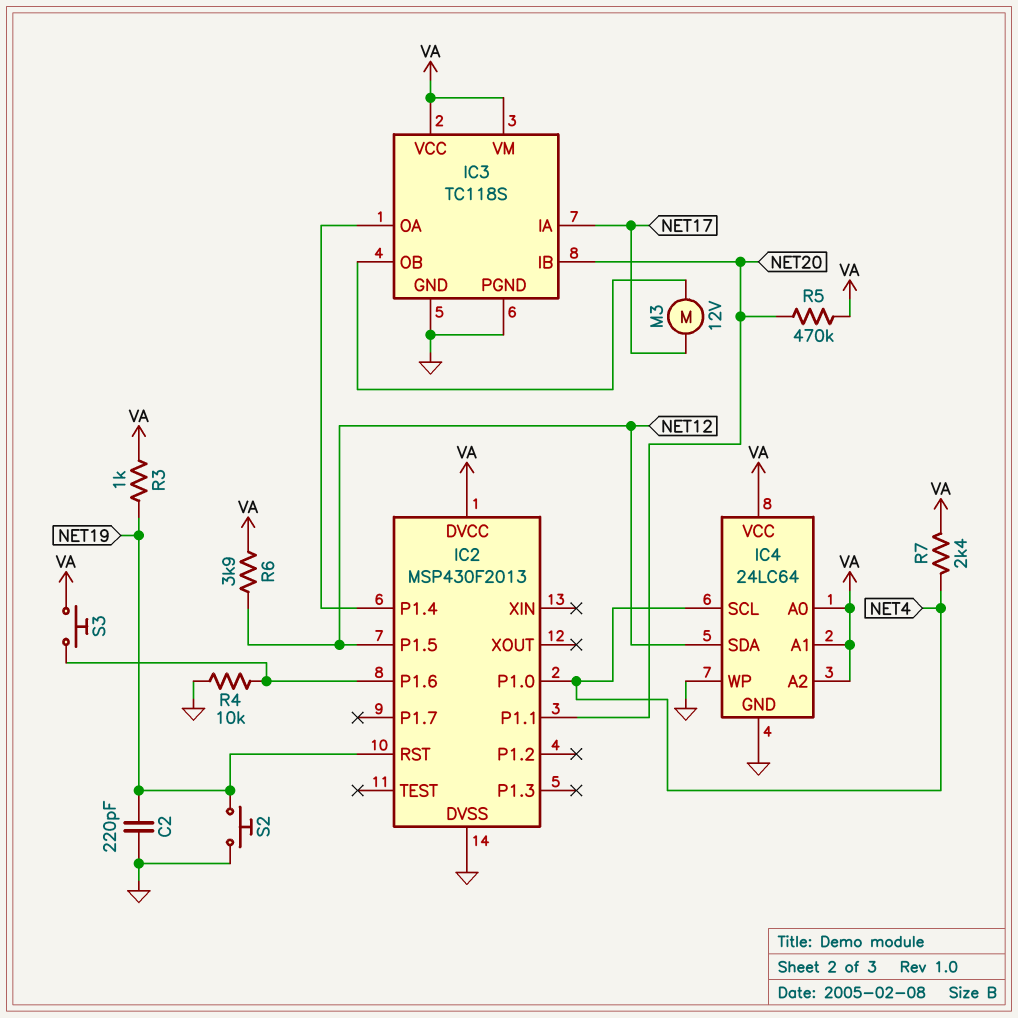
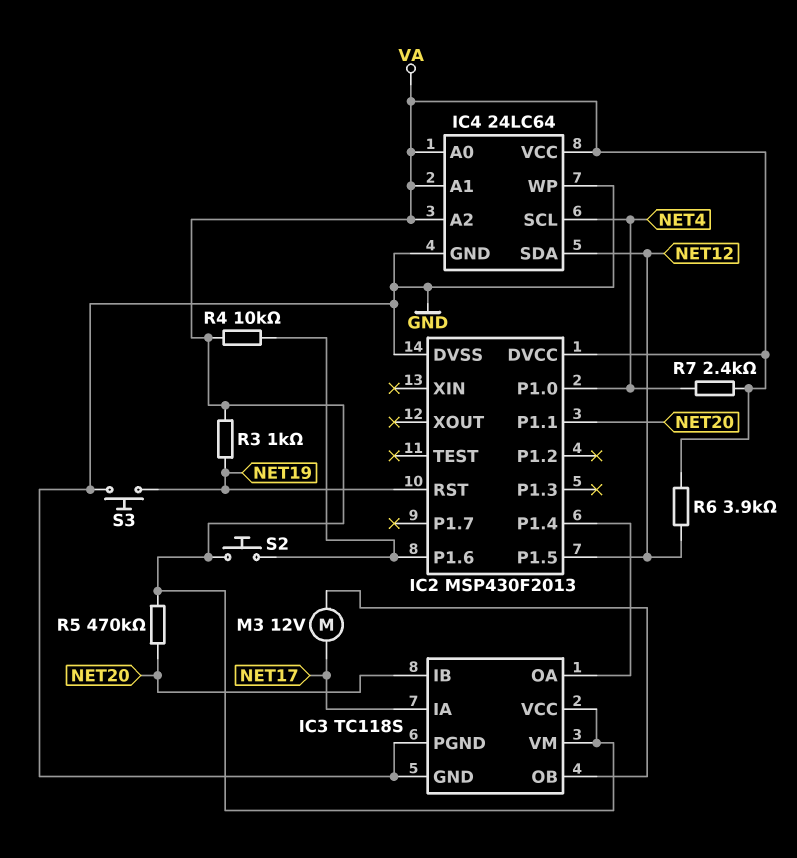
C2: 220pF (GND, NET19) -> none
R4: 10k (GND, IC2/P1.6) -> 10k (IC2/P1.6, VA)
S2: button (GND, NET19) -> button (IC2/P1.6, VA)
S3: button (IC2/P1.6, VA) -> button (GND, NET19)

